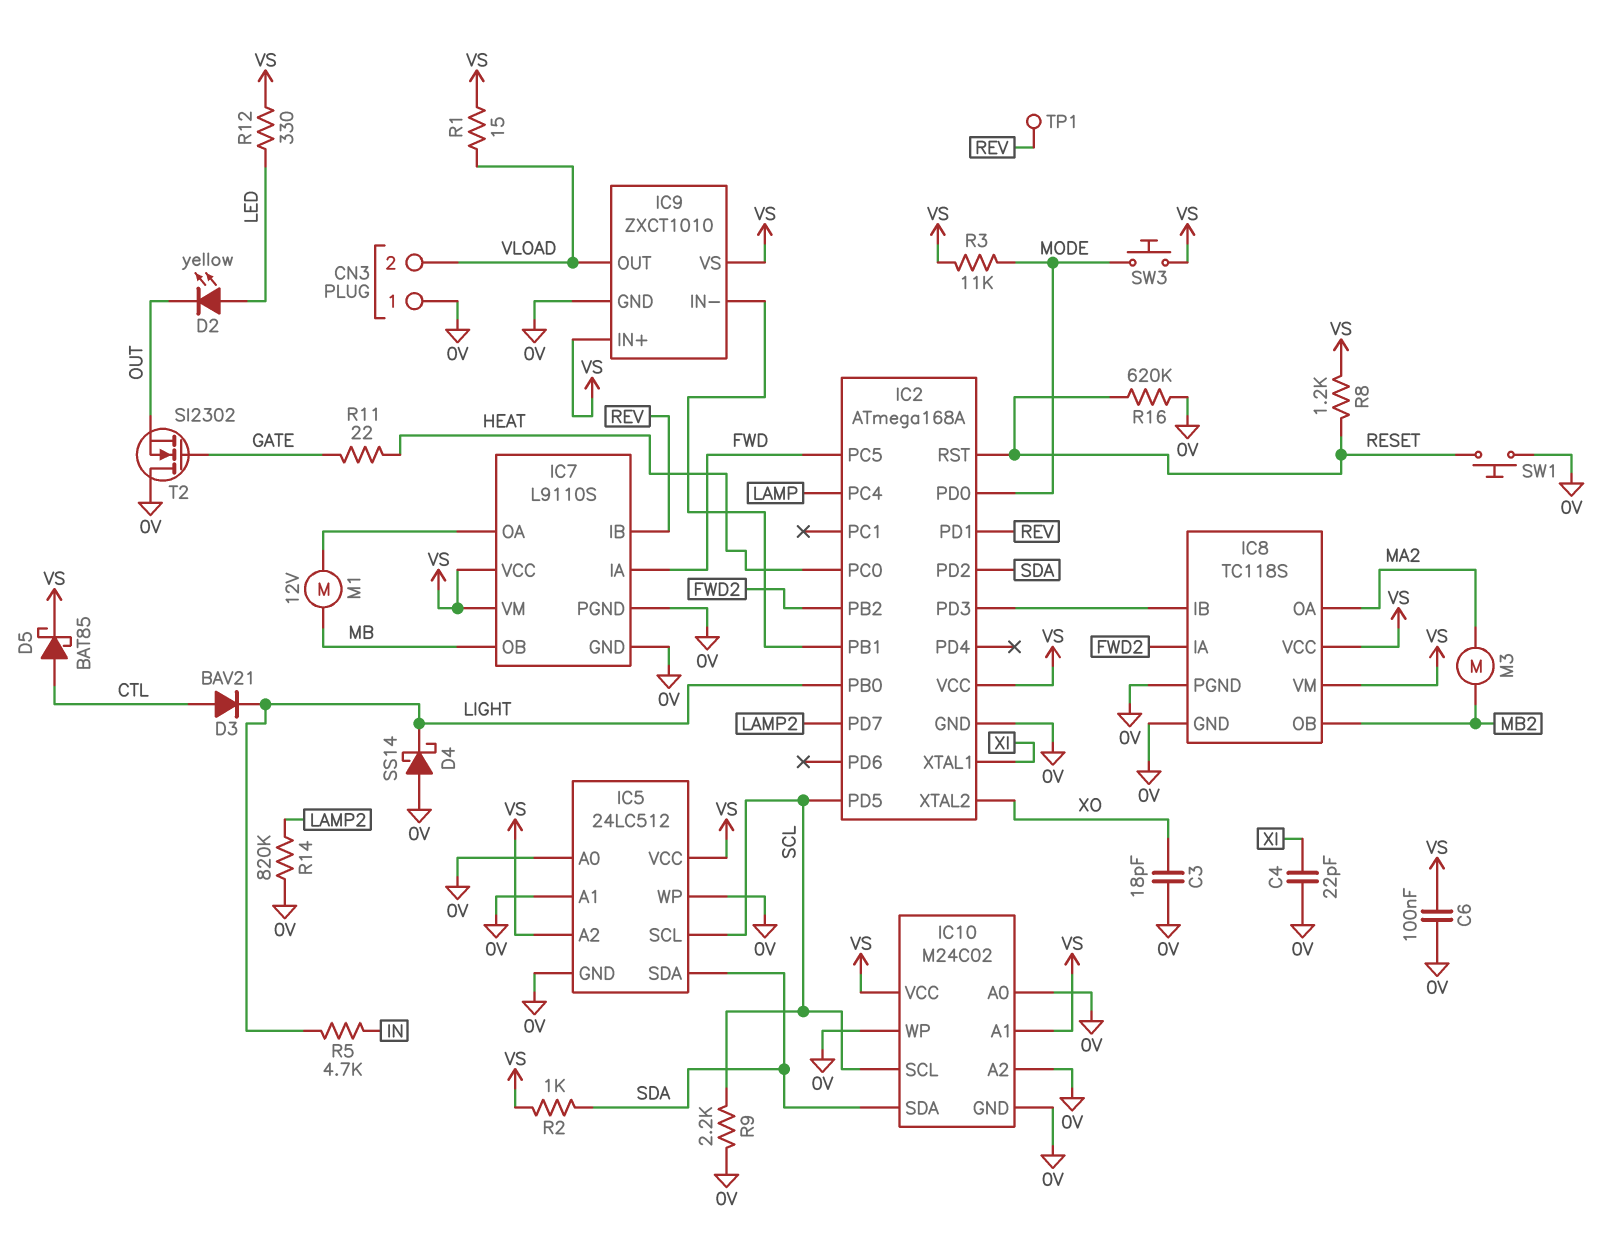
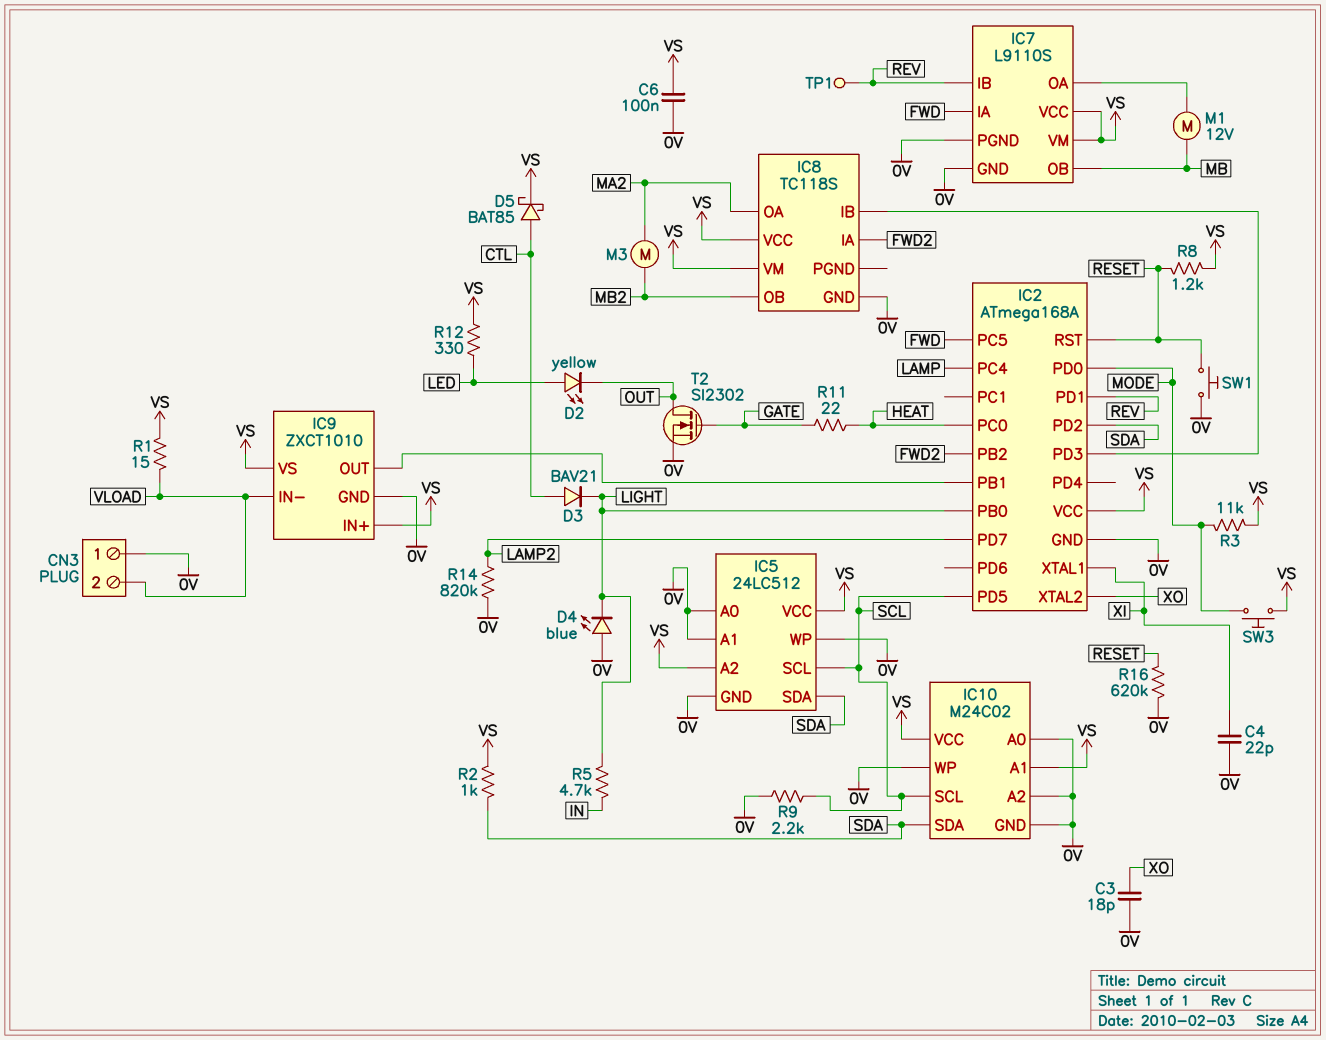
D4: schottky SS14 (A 0V, K LIGHT) -> LED blue (A 0V, K LIGHT)
IC8 pin PGND: 0V -> none
IC9 pin IN-: IC2/PB1 -> VLOAD
IC9 pin OUT: VLOAD -> IC2/PB1
T2: NMOS SI2302 (G GATE, D 0V, S OUT) -> NMOS SI2302 (G GATE, D OUT, S 0V)

